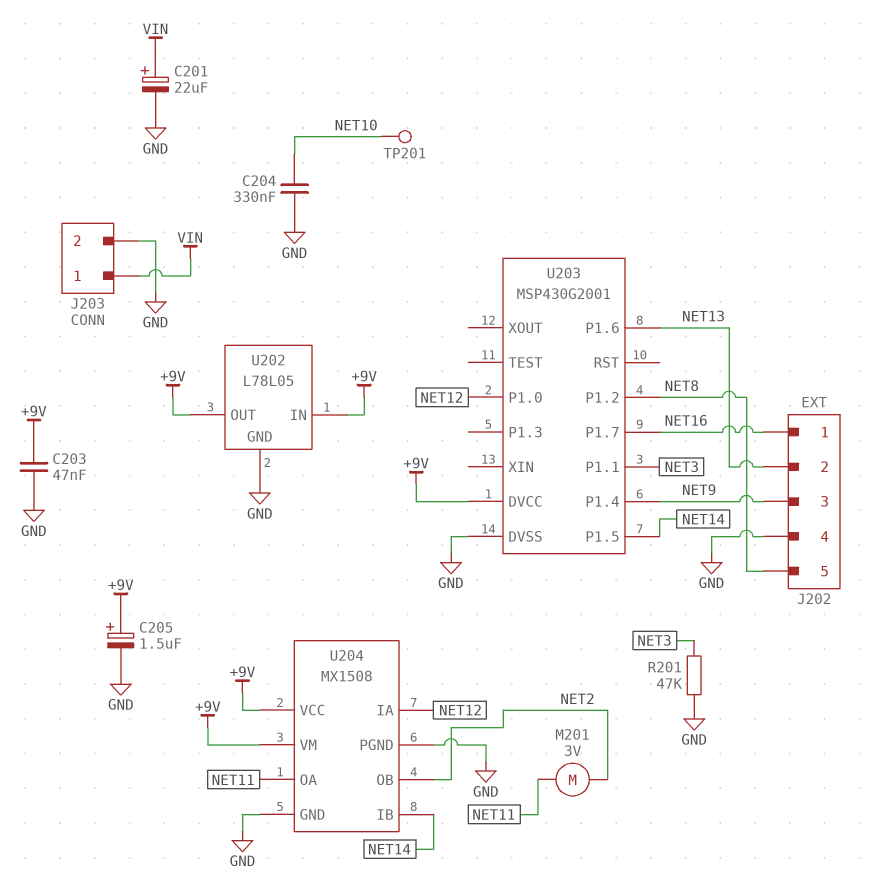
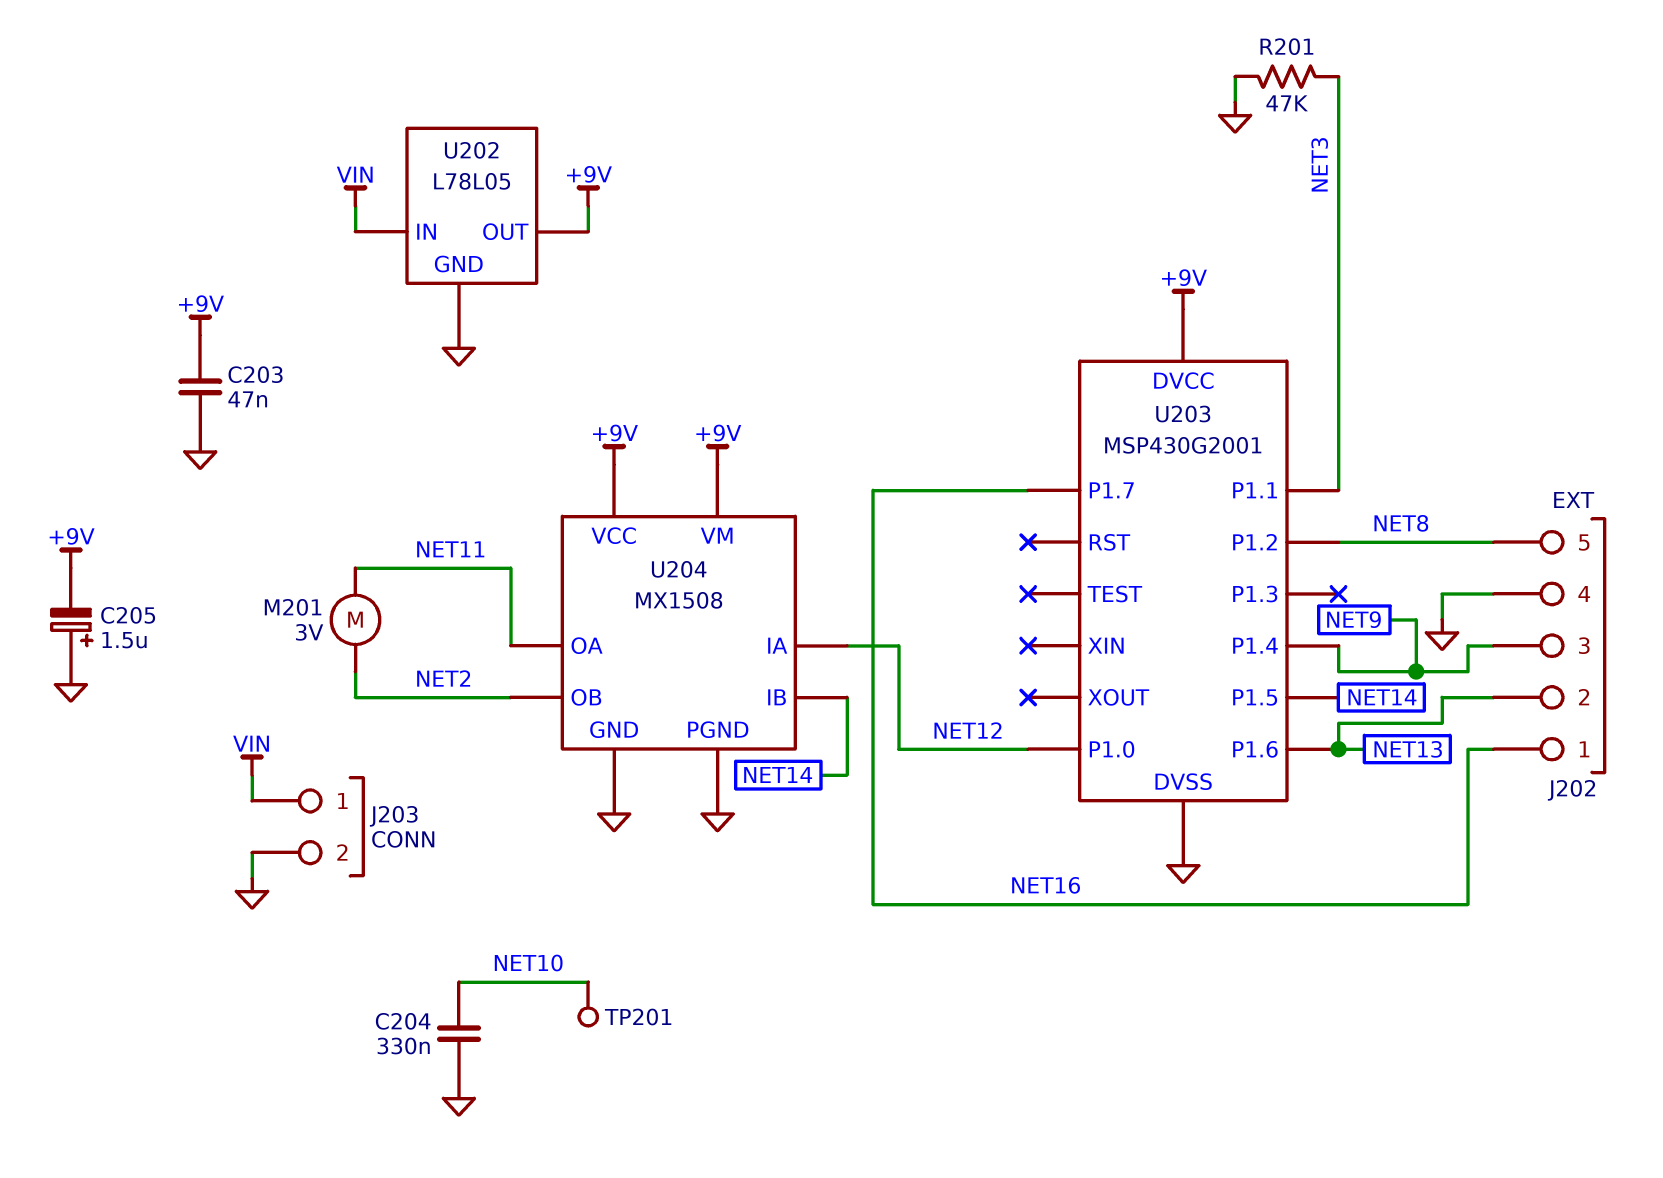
C201: 22uF (plus VIN, minus GND) -> none
C205: 1.5uF (plus +9V, minus GND) -> 1.5uF (plus GND, minus +9V)
U202 pin IN: +9V -> VIN

